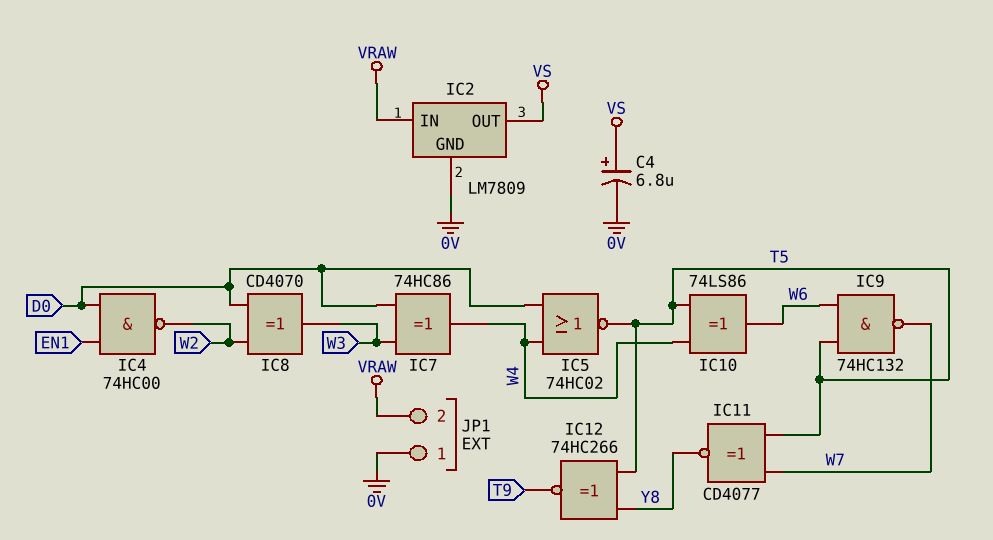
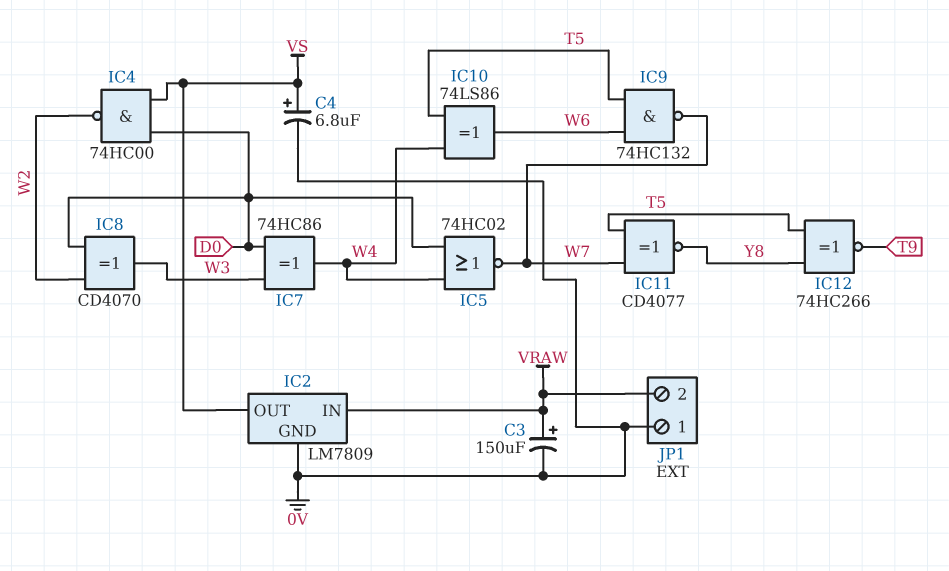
C3: none -> 150uF (plus VRAW, minus 0V)
IC4: NAND 74HC00 (in D0, in EN1, out W2) -> NAND 74HC00 (in D0, in VS, out W2)
IC5: NOR 74HC02 (in D0, in W4, out T5) -> NOR 74HC02 (in D0, in W4, out W7)

